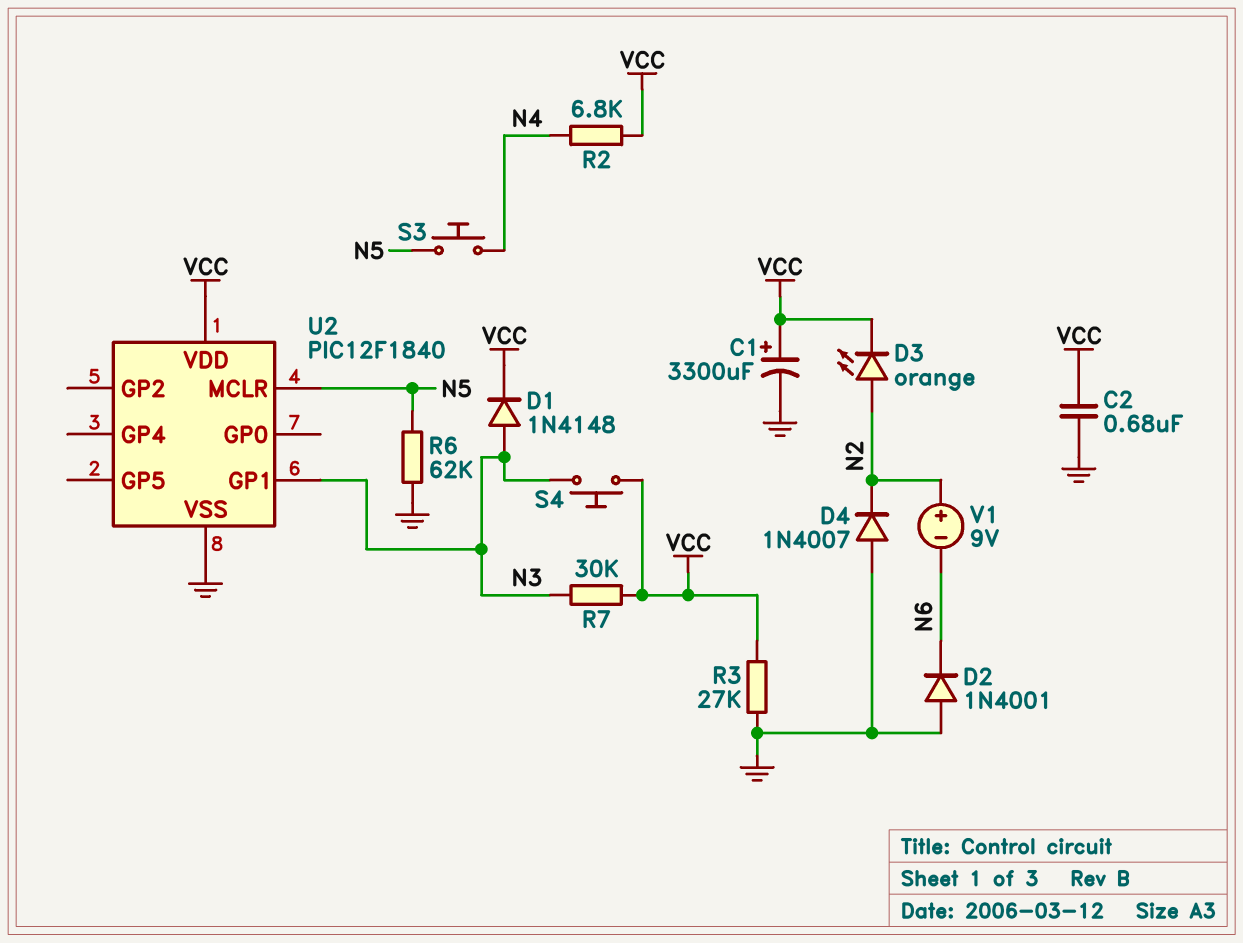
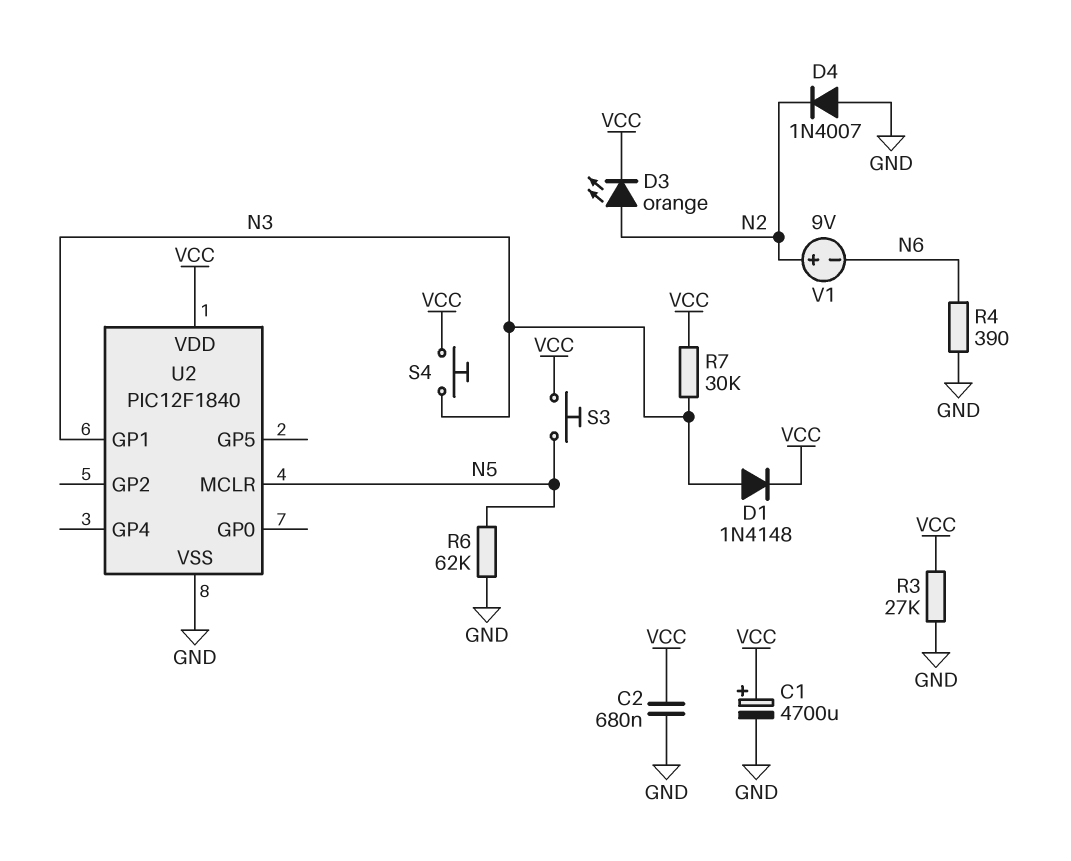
C1: 3300uF (plus VCC, minus GND) -> 4700uF (plus VCC, minus GND)
D2: diode 1N4001 (A GND, K N6) -> none
R2: 6.8k (N4, VCC) -> none
R4: none -> 390 (GND, N6)
S3: button (N4, N5) -> button (N5, VCC)

